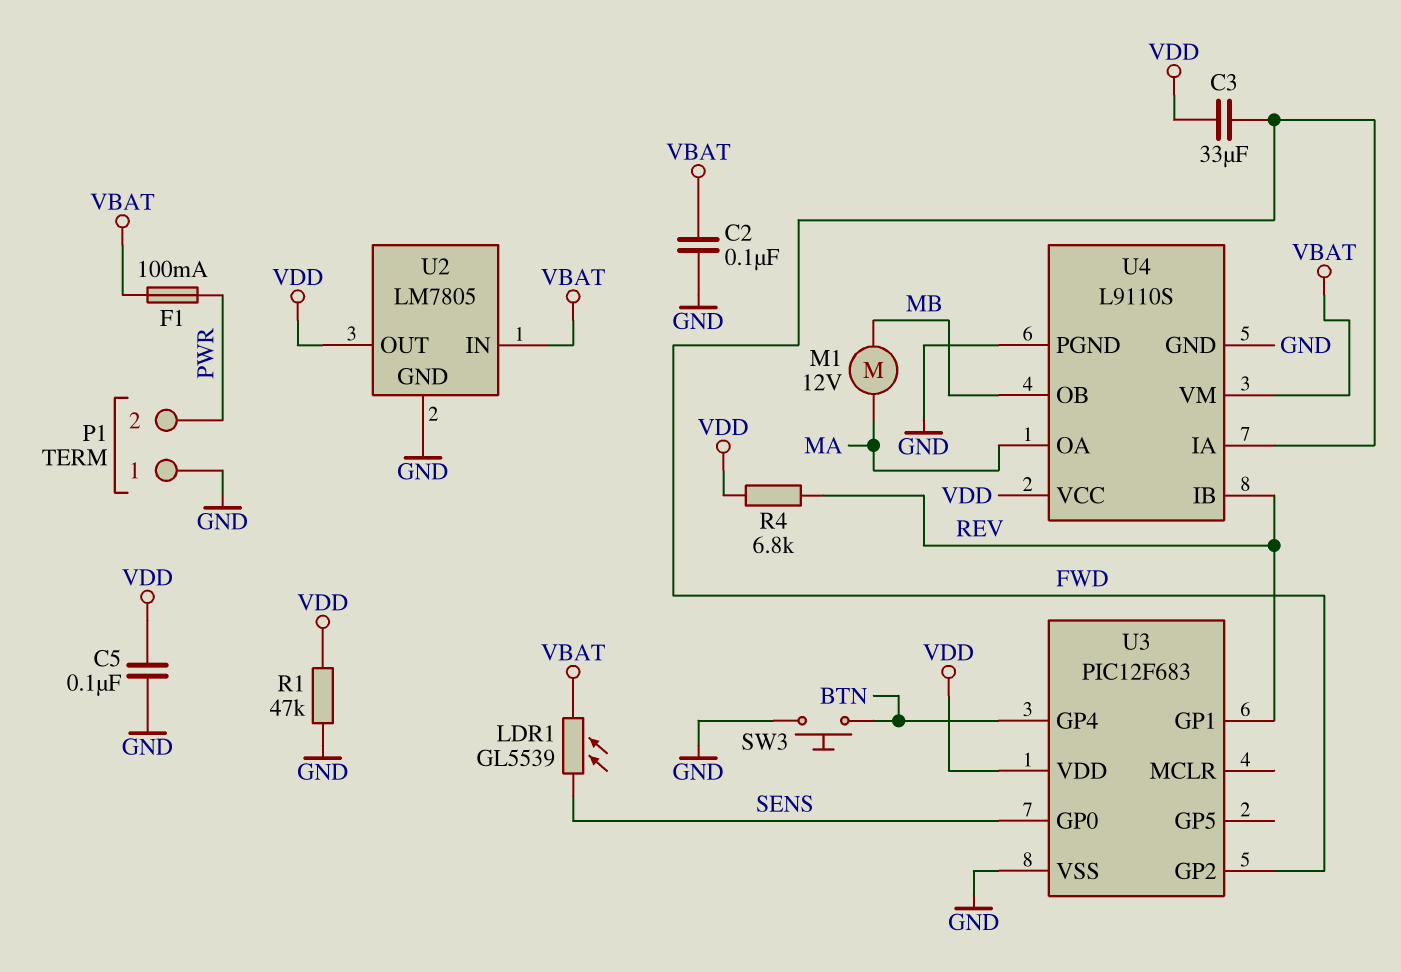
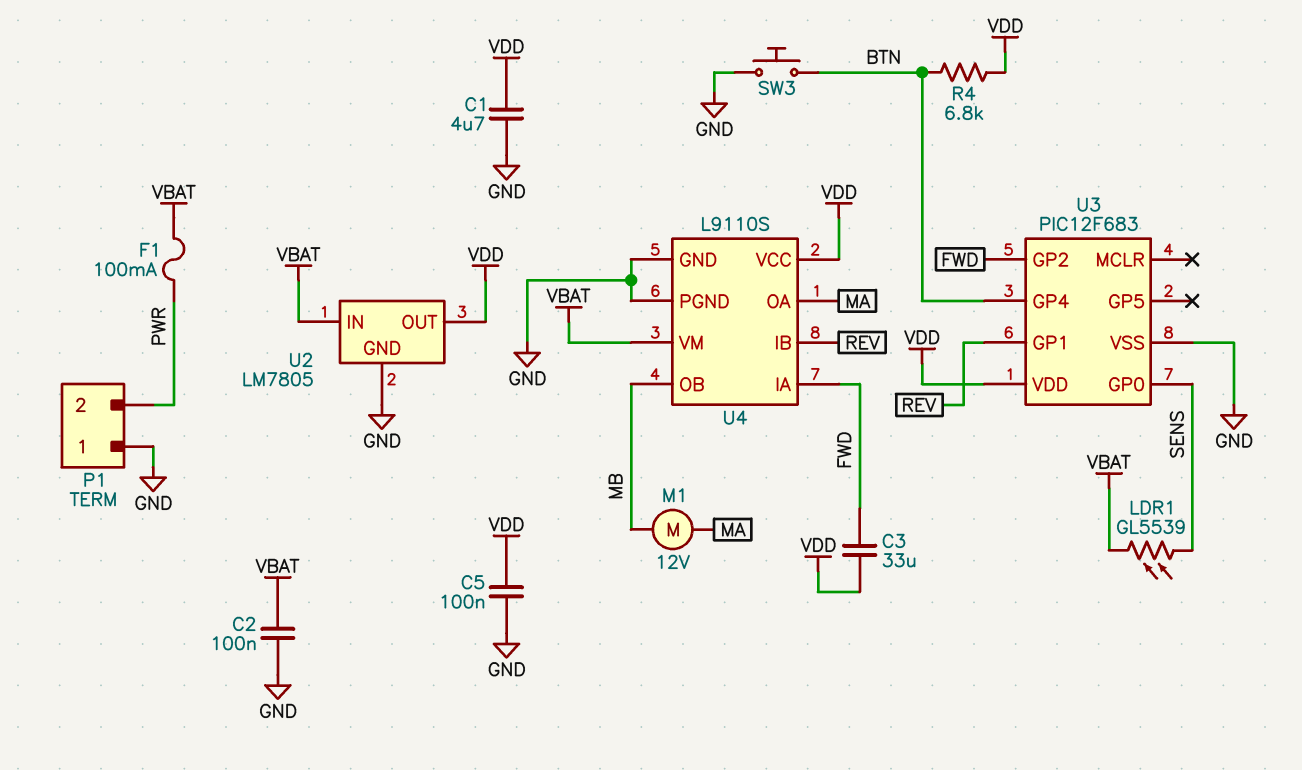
C1: none -> 4.7uF (GND, VDD)
R1: 47k (GND, VDD) -> none
R4: 6.8k (REV, VDD) -> 6.8k (BTN, VDD)

